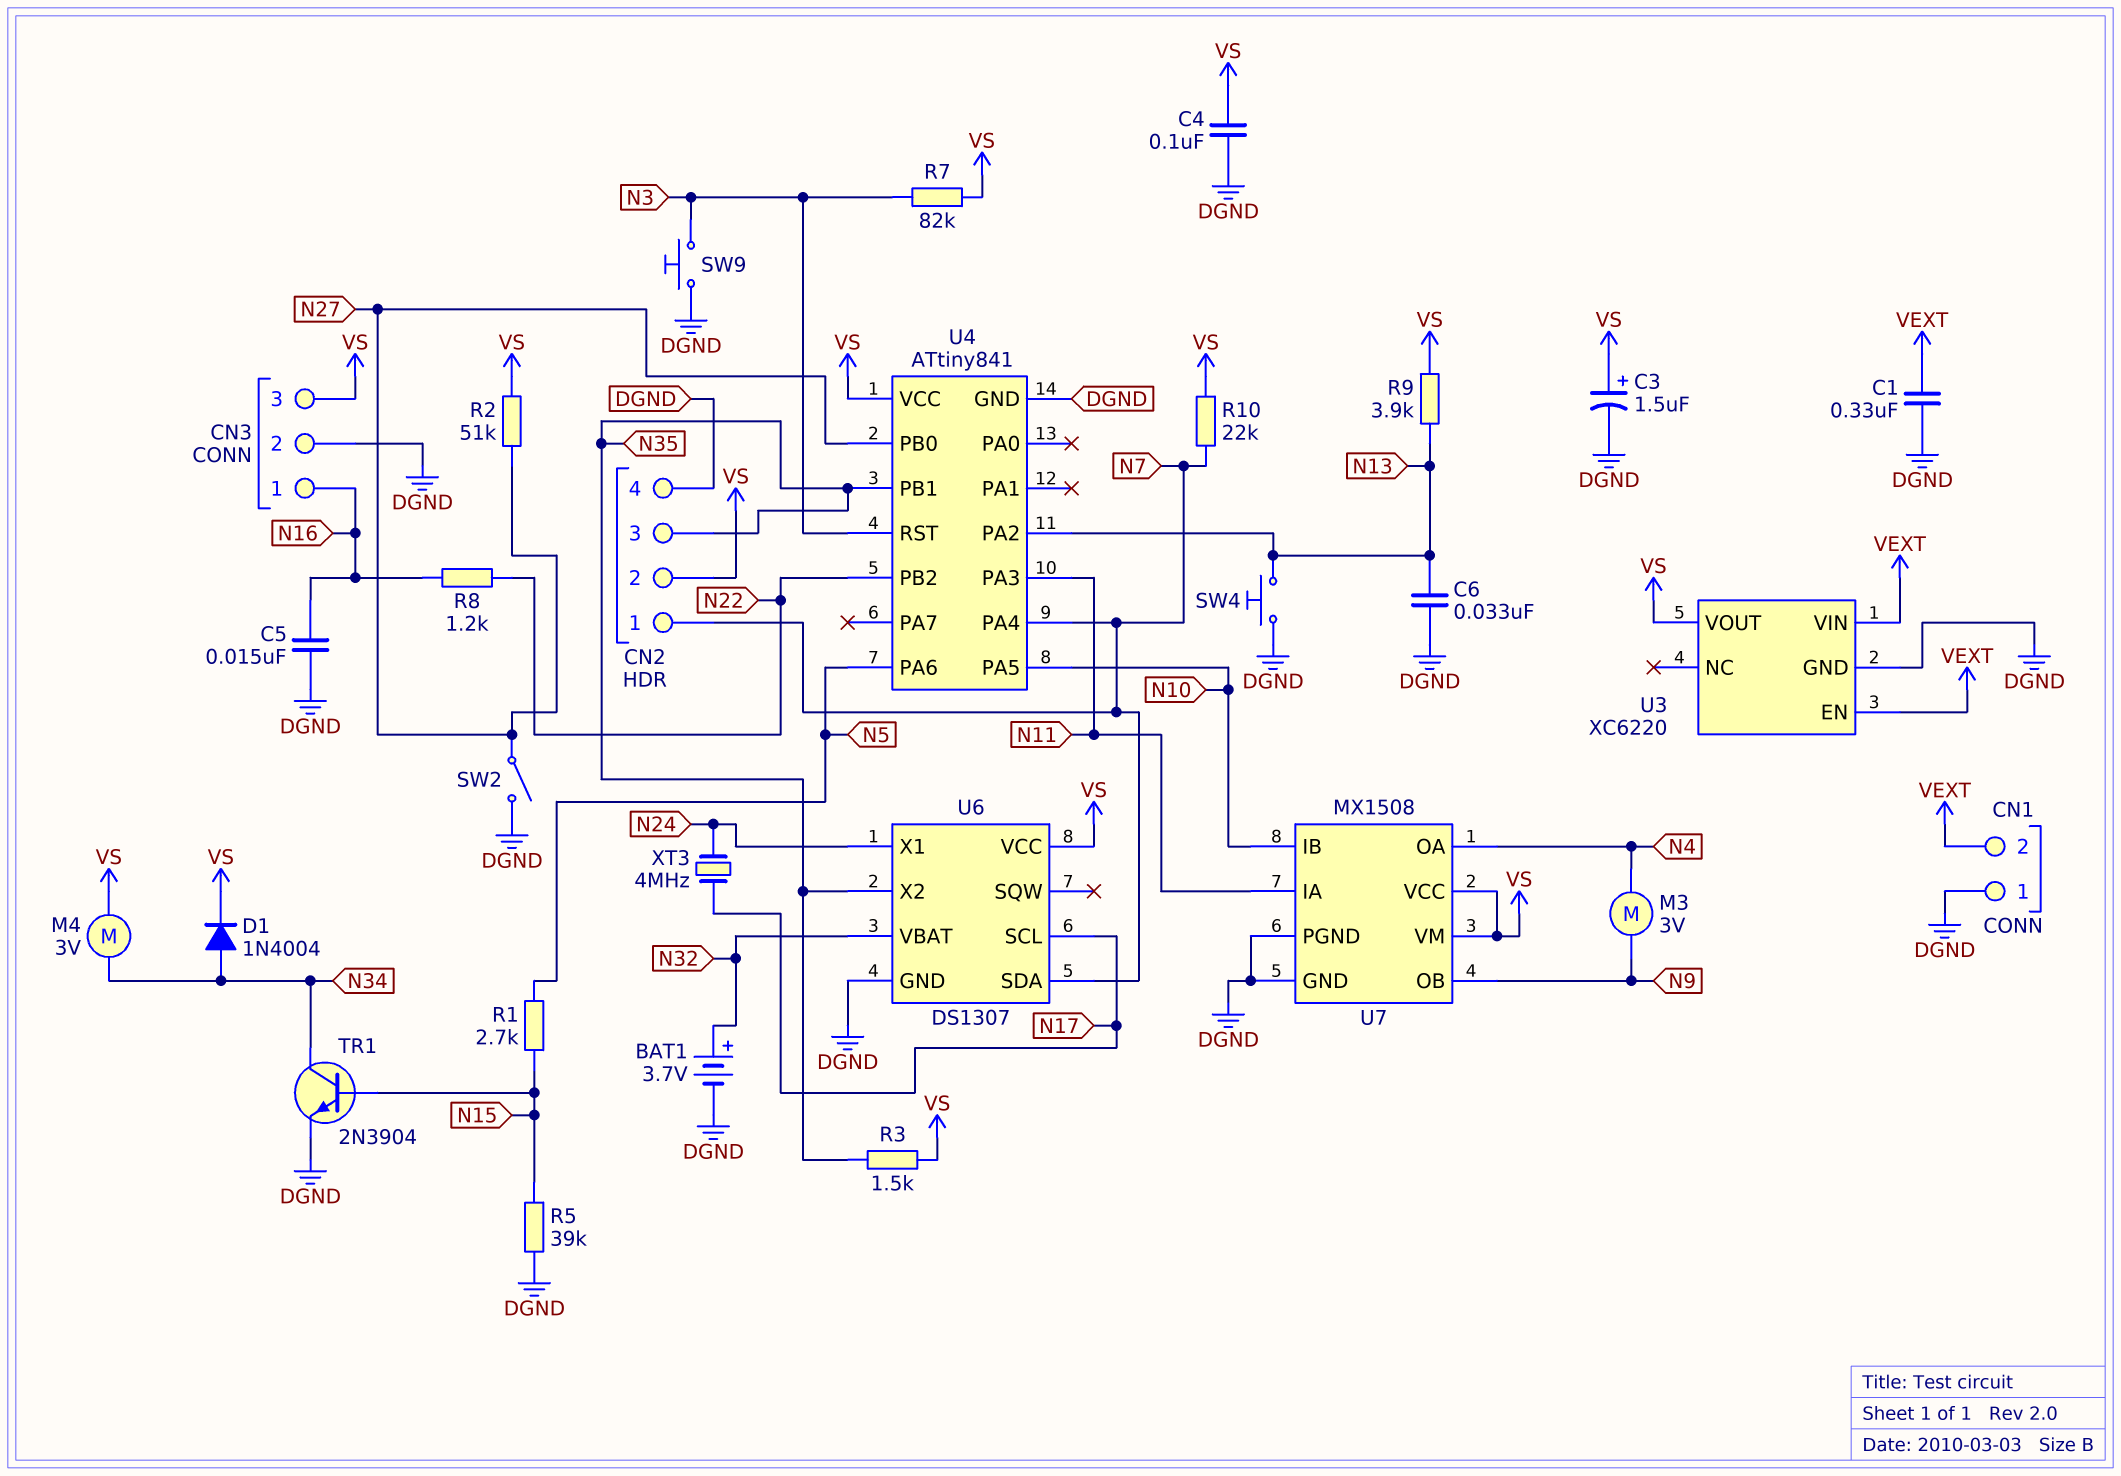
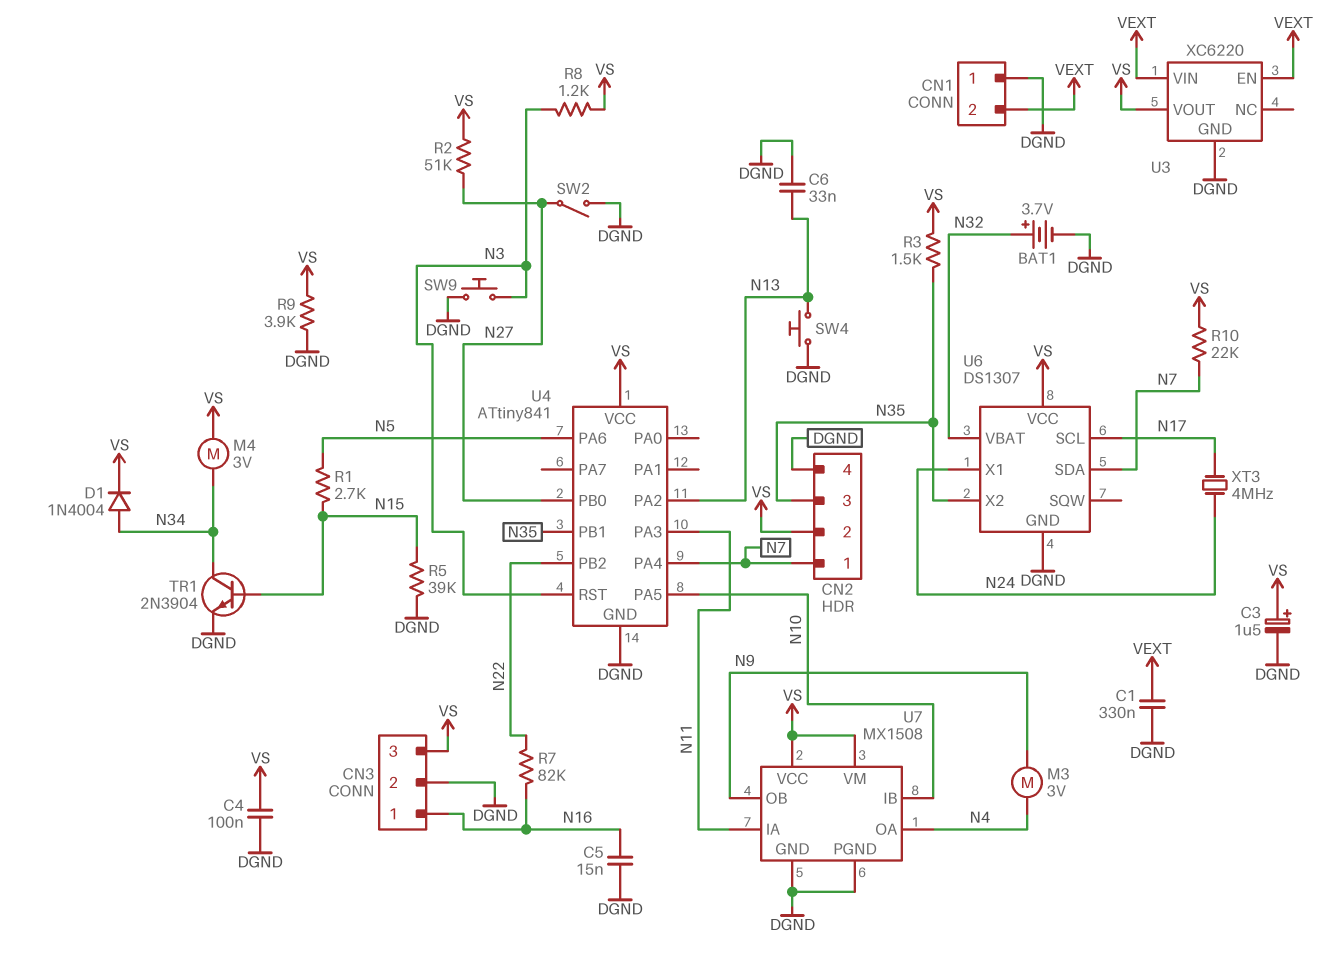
R7: 82k (N3, VS) -> 82k (N16, N22)
R8: 1.2k (N16, N22) -> 1.2k (N3, VS)
R9: 3.9k (N13, VS) -> 3.9k (DGND, VS)

